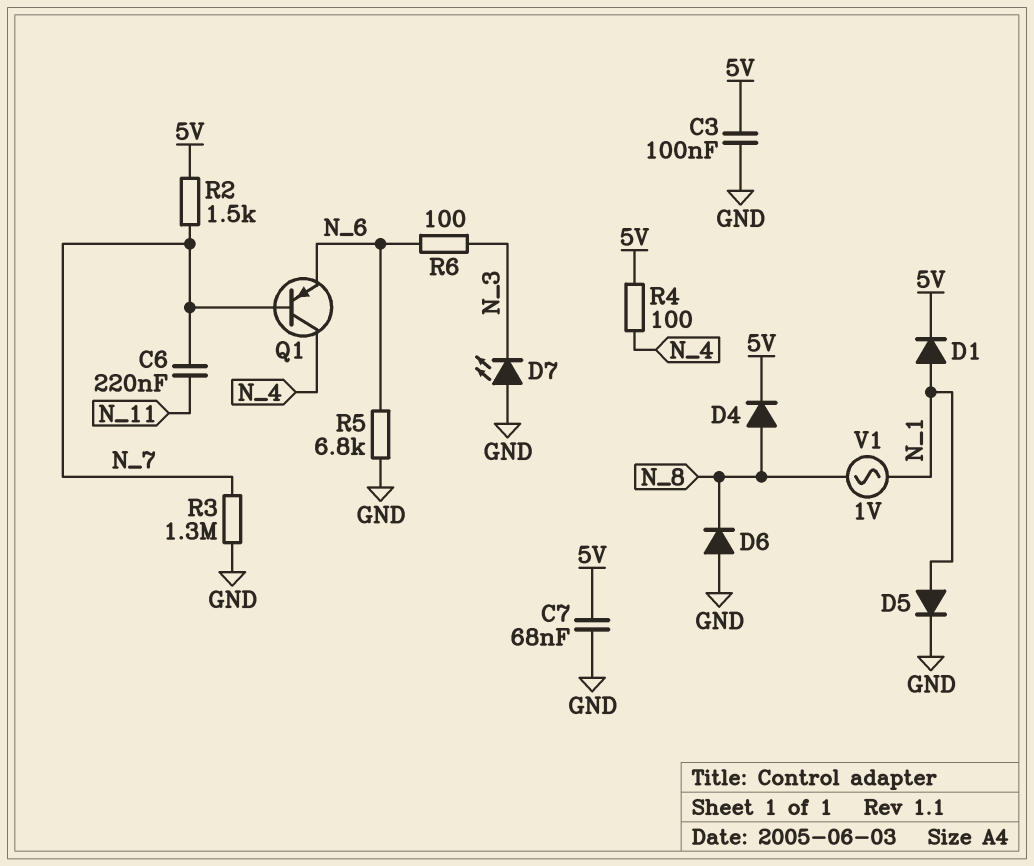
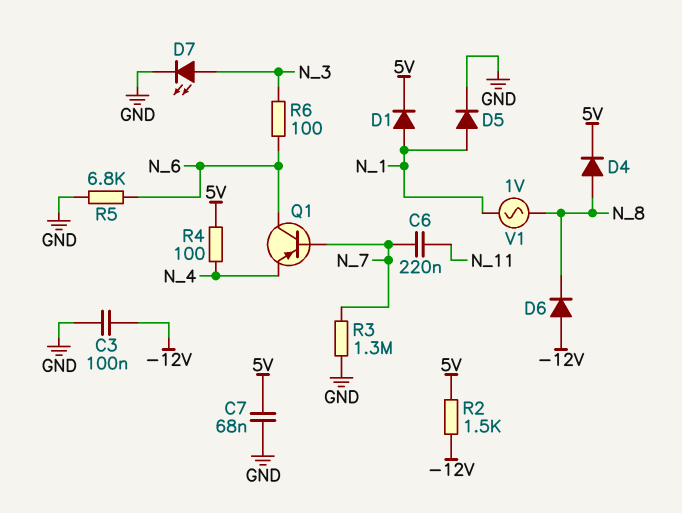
C3: 100nF (5V, GND) -> 100nF (-12V, GND)
D6: diode (A GND, K N_8) -> diode (A -12V, K N_8)
D7: LED (A GND, K N_3) -> LED (A N_3, K GND)
Q1: PNP (B N_7, C N_4, E N_6) -> PNP (B N_7, C N_6, E N_4)
R2: 1.5k (5V, N_7) -> 1.5k (-12V, 5V)

